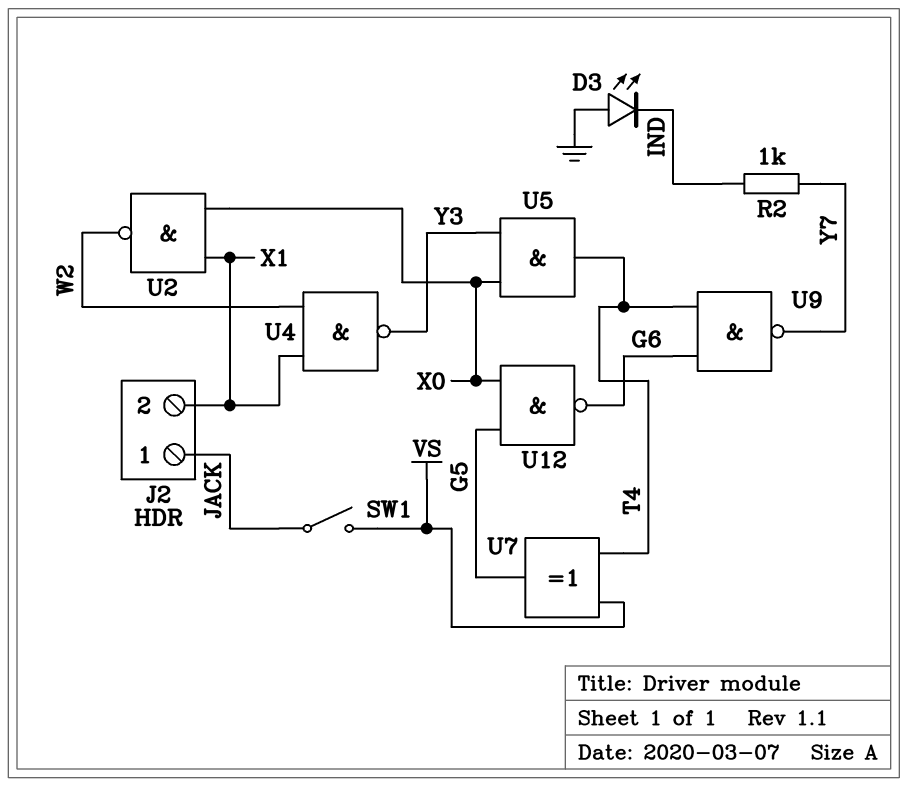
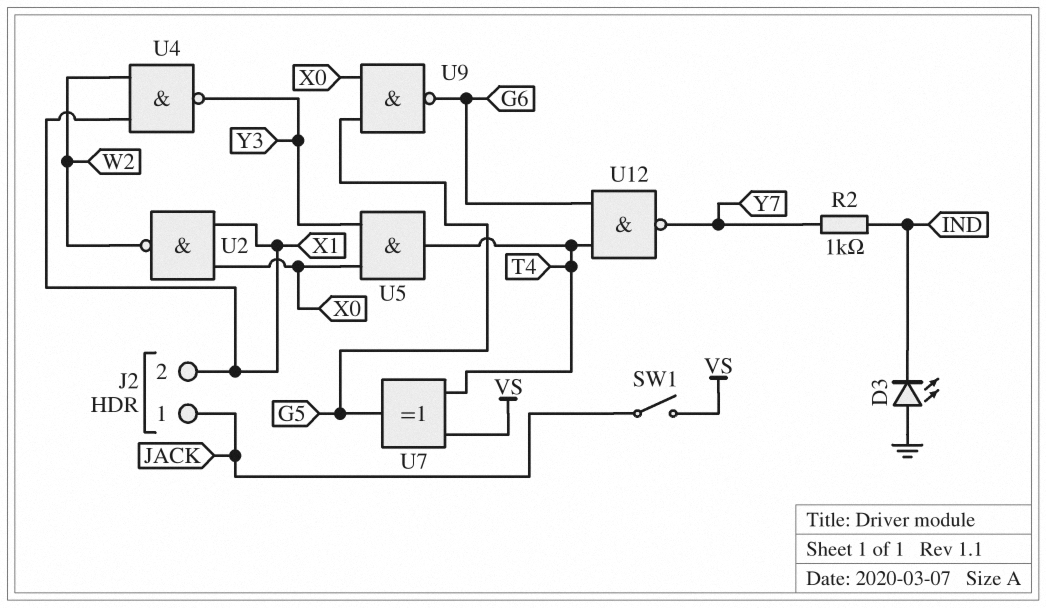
U9: NAND (in G6, in T4, out Y7) -> NAND (in G5, in X0, out G6)
U12: NAND (in G5, in X0, out G6) -> NAND (in G6, in T4, out Y7)

